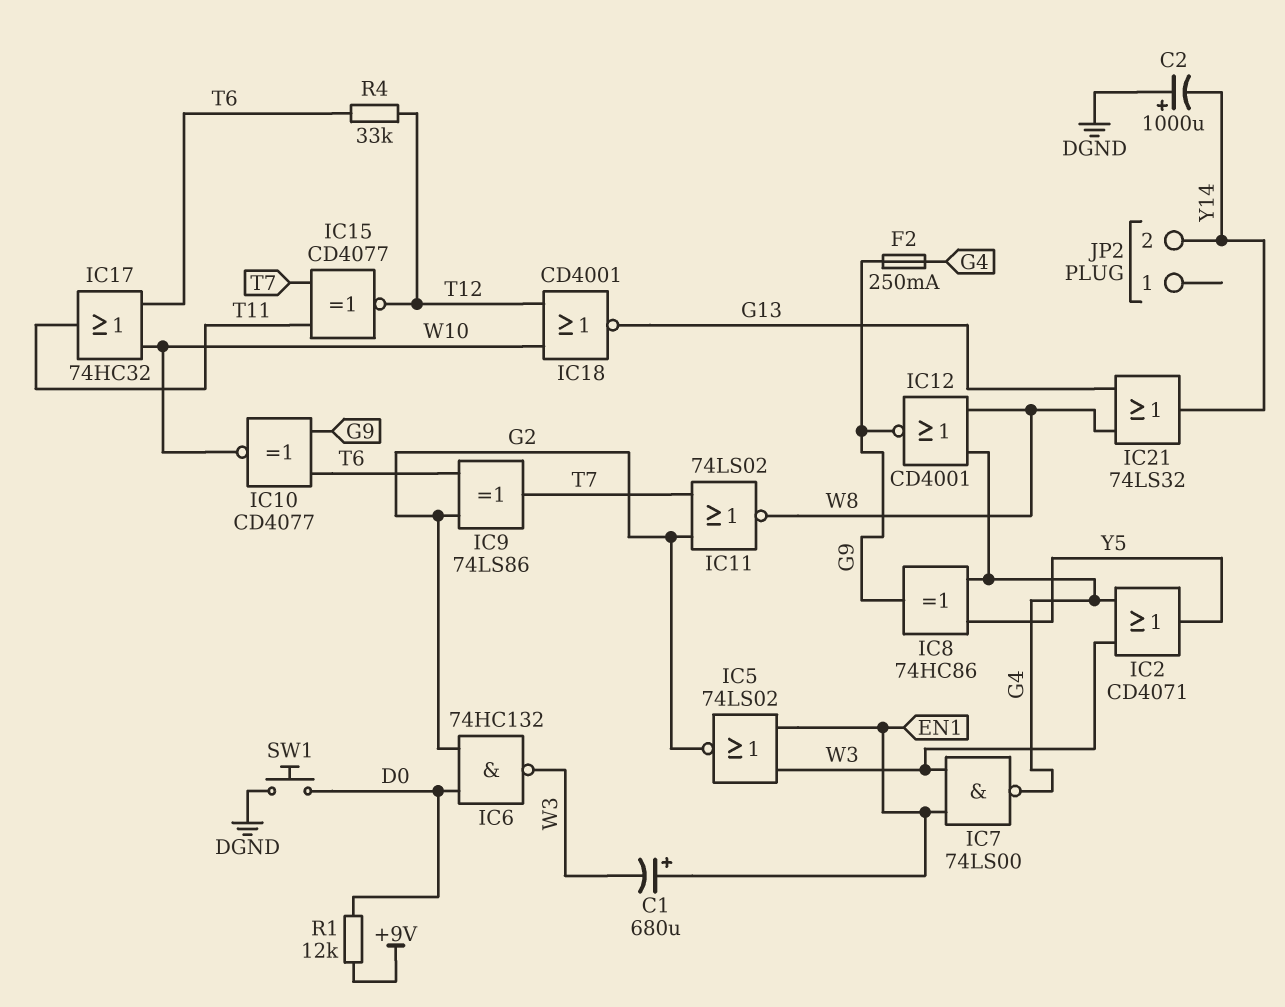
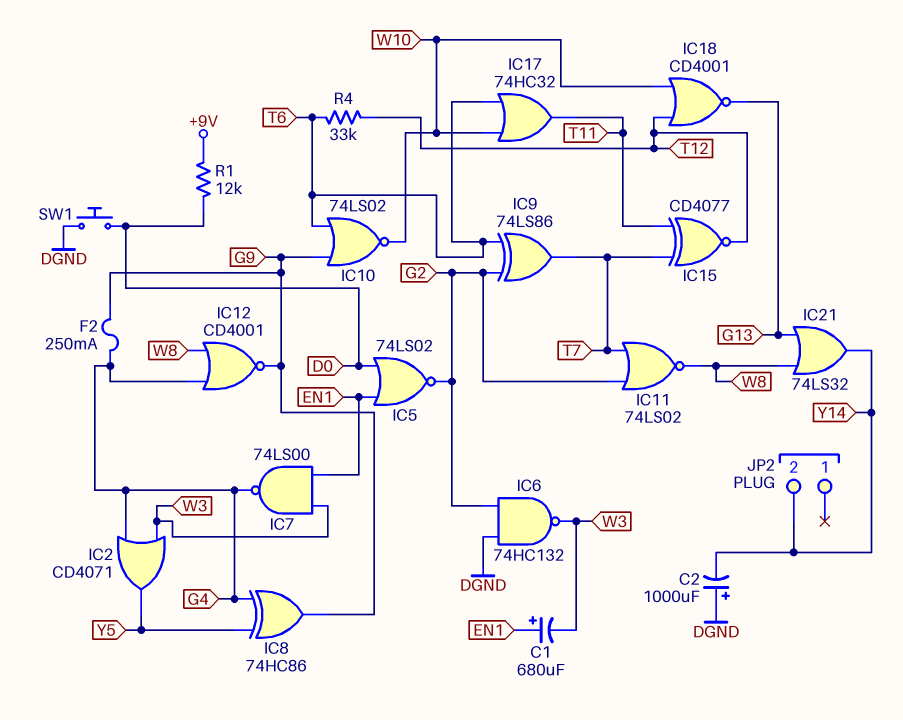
IC5: NOR 74LS02 (in EN1, in W3, out G2) -> NOR 74LS02 (in D0, in EN1, out G2)
IC6: NAND 74HC132 (in D0, in G2, out W3) -> NAND 74HC132 (in DGND, in G2, out W3)
IC10: XNOR CD4077 (in G9, in T6, out W10) -> NOR 74LS02 (in G9, in T6, out W10)

